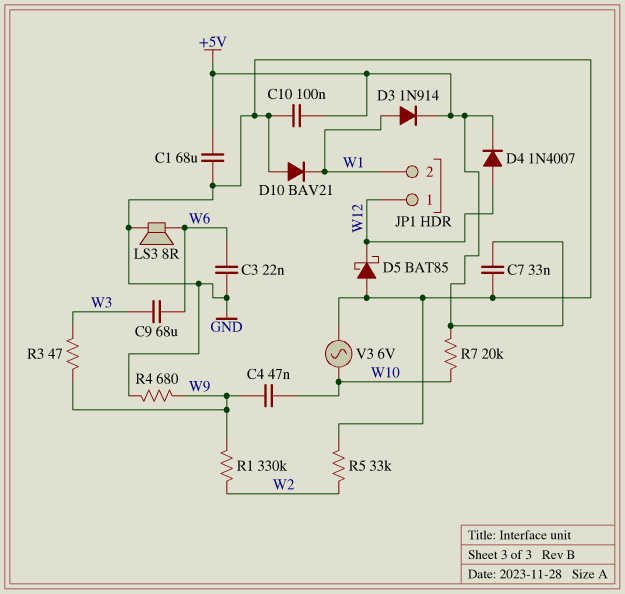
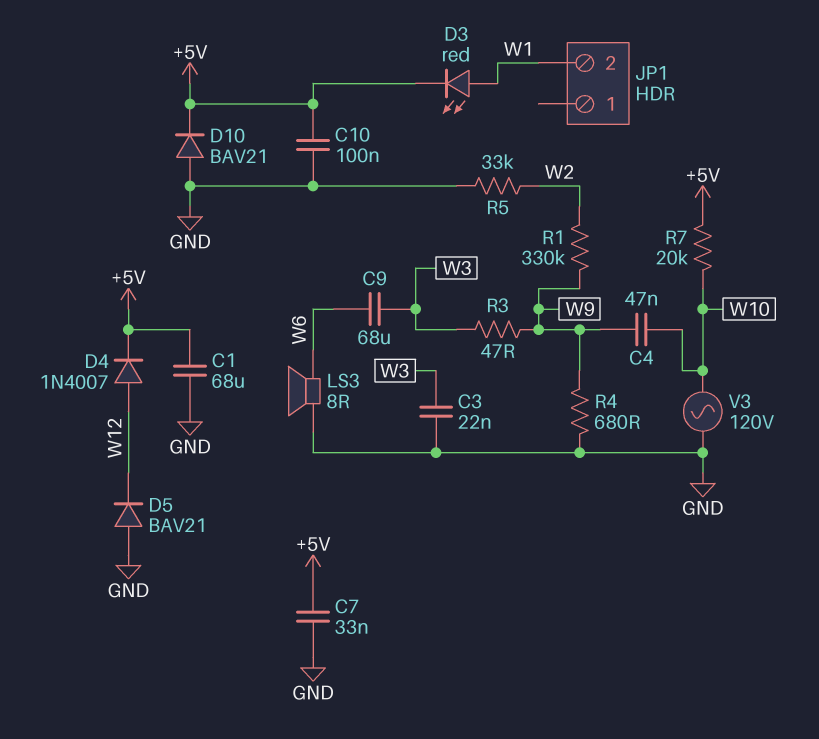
C3: 22nF (GND, W6) -> 22nF (GND, W3)
D3: diode 1N914 (A W1, K +5V) -> LED red (A W1, K +5V)
D5: schottky BAT85 (A GND, K W12) -> diode BAV21 (A GND, K W12)
D10: diode BAV21 (A GND, K W1) -> diode BAV21 (A GND, K +5V)
JP1 pin 1: W12 -> none
V3: AC 6V (GND, W10) -> AC 120V (GND, W10)

